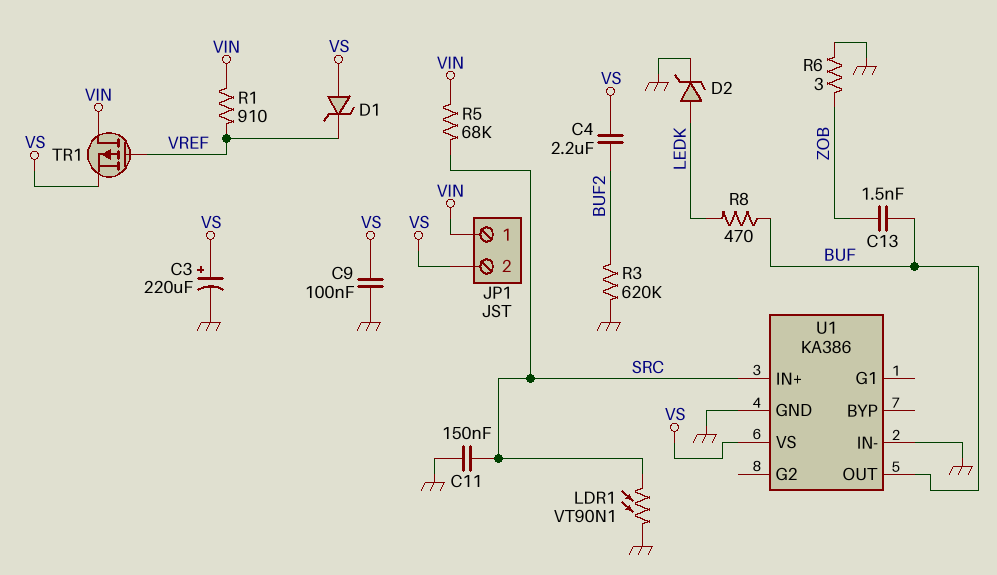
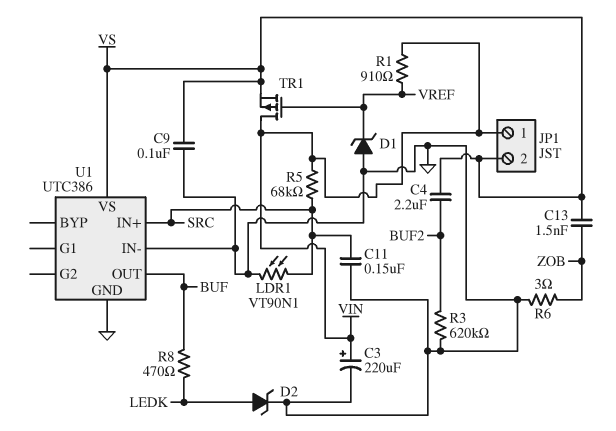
C3: 220uF (plus VS, minus GND) -> 220uF (plus VIN, minus GND)
C13: 1.5nF (BUF, ZOB) -> 1.5nF (VS, ZOB)
D1: zener (A VS, K VREF) -> zener (A GND, K VREF)
U1: KA386 -> UTC386

